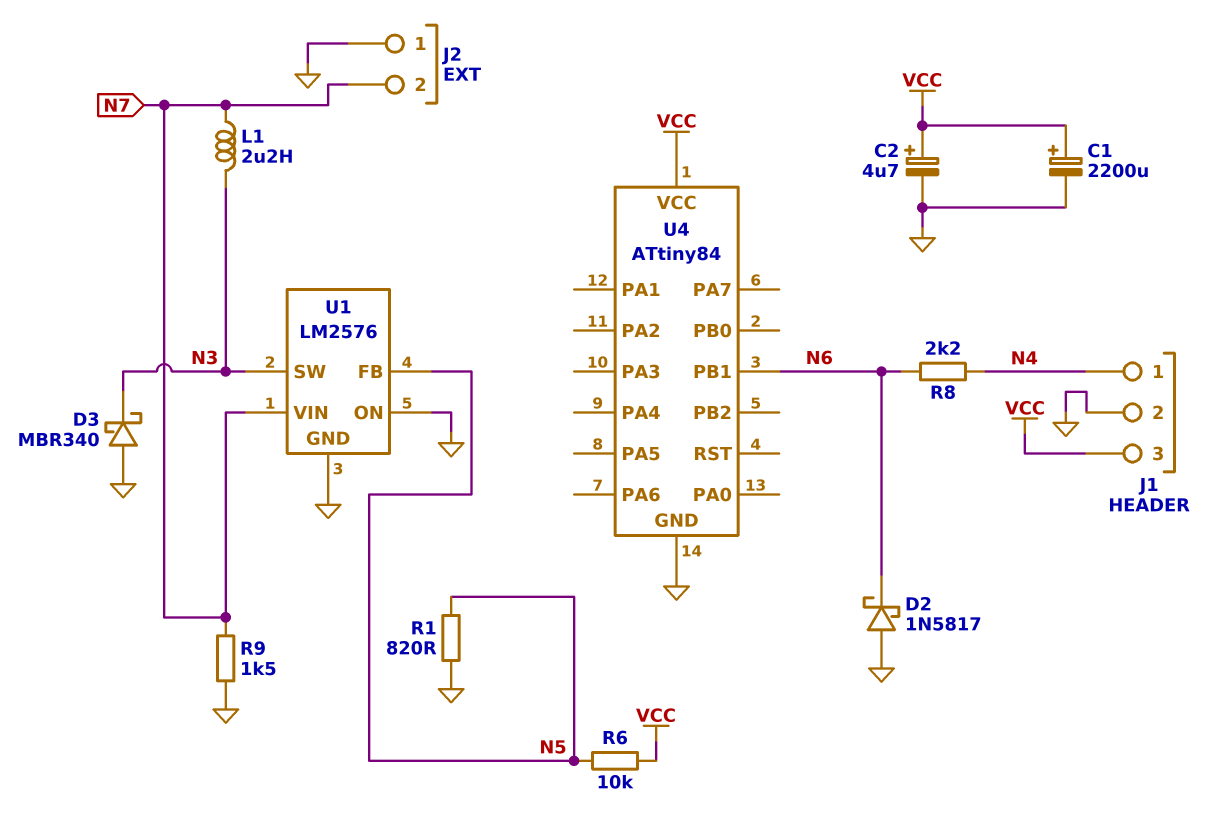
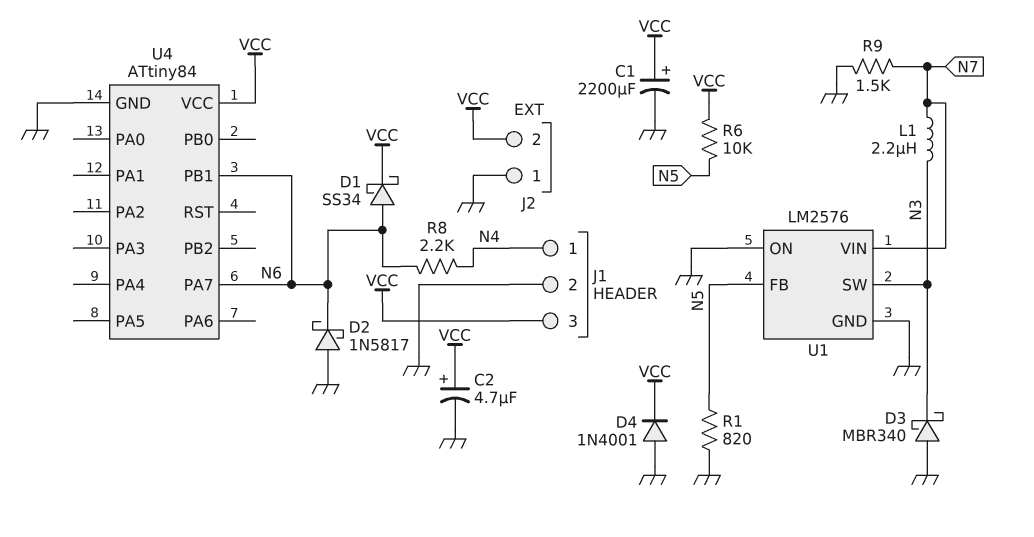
D1: none -> schottky SS34 (A N6, K VCC)
D4: none -> diode 1N4001 (A GND, K VCC)
J2 pin 2: N7 -> VCC
U4 pin PA7: none -> N6

